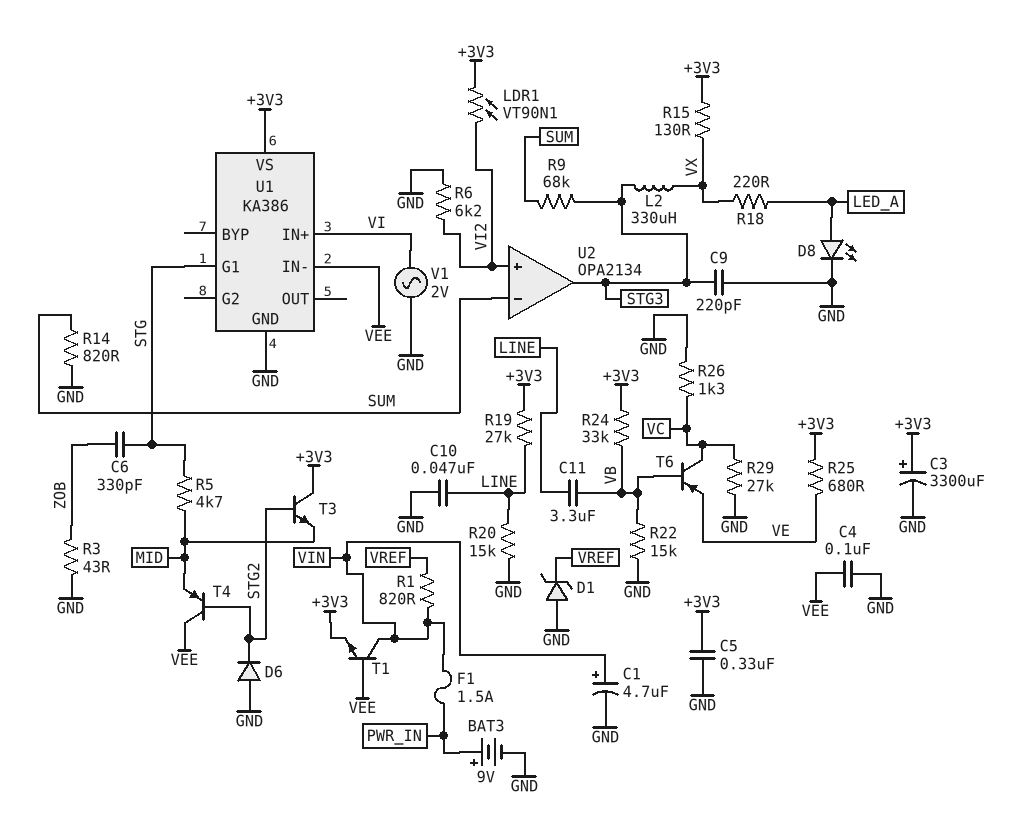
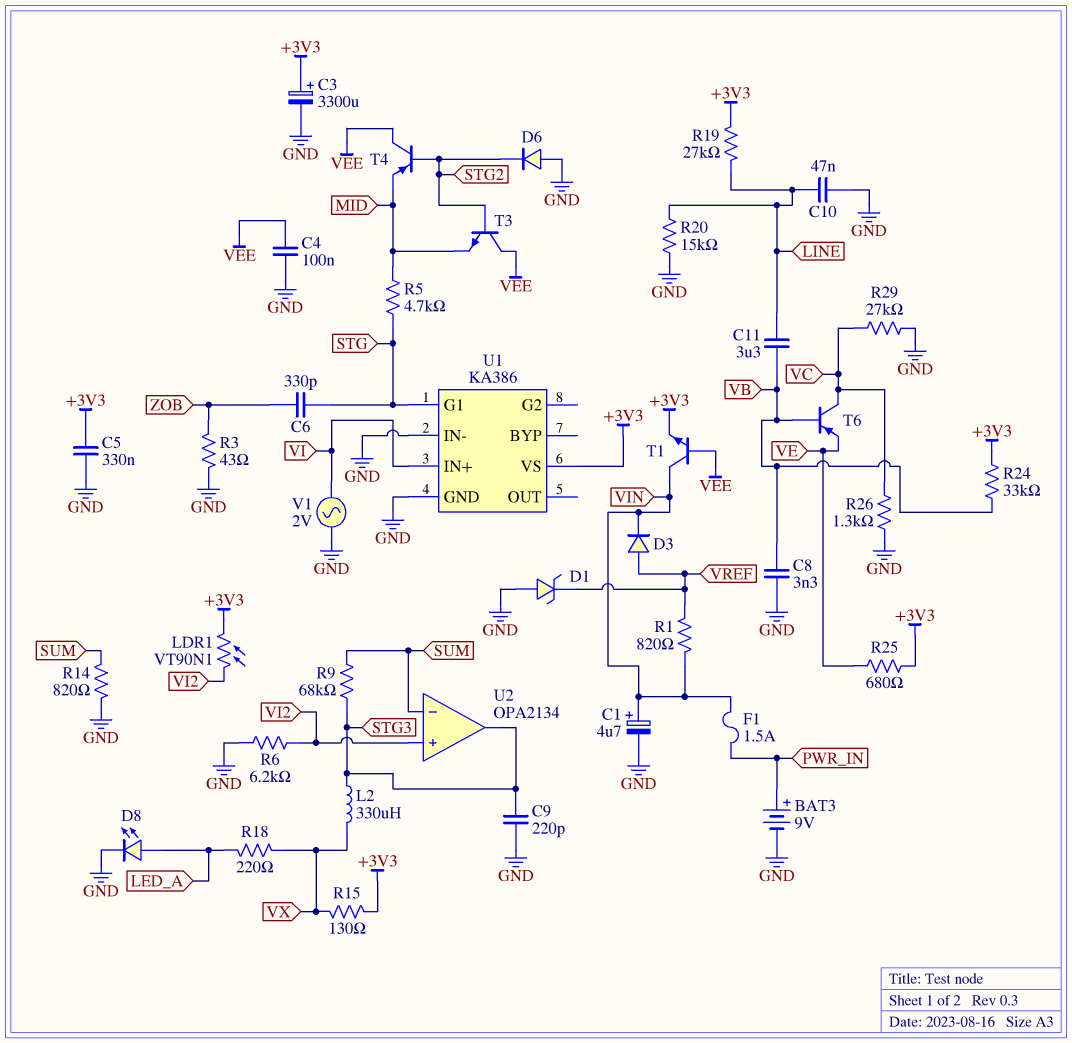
C8: none -> 3.3nF (GND, VB)
D3: none -> diode (A VREF, K VIN)
R22: 15k (GND, VB) -> none
T3: NPN (B STG2, C +3V3, E MID) -> NPN (B STG2, C VEE, E MID)
U1 pin IN-: VEE -> GND

